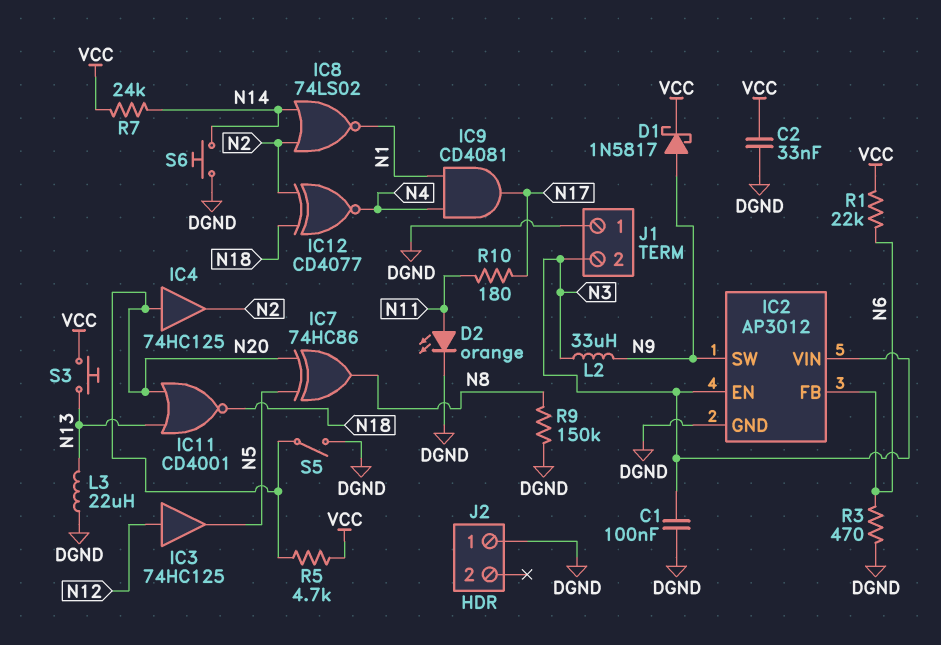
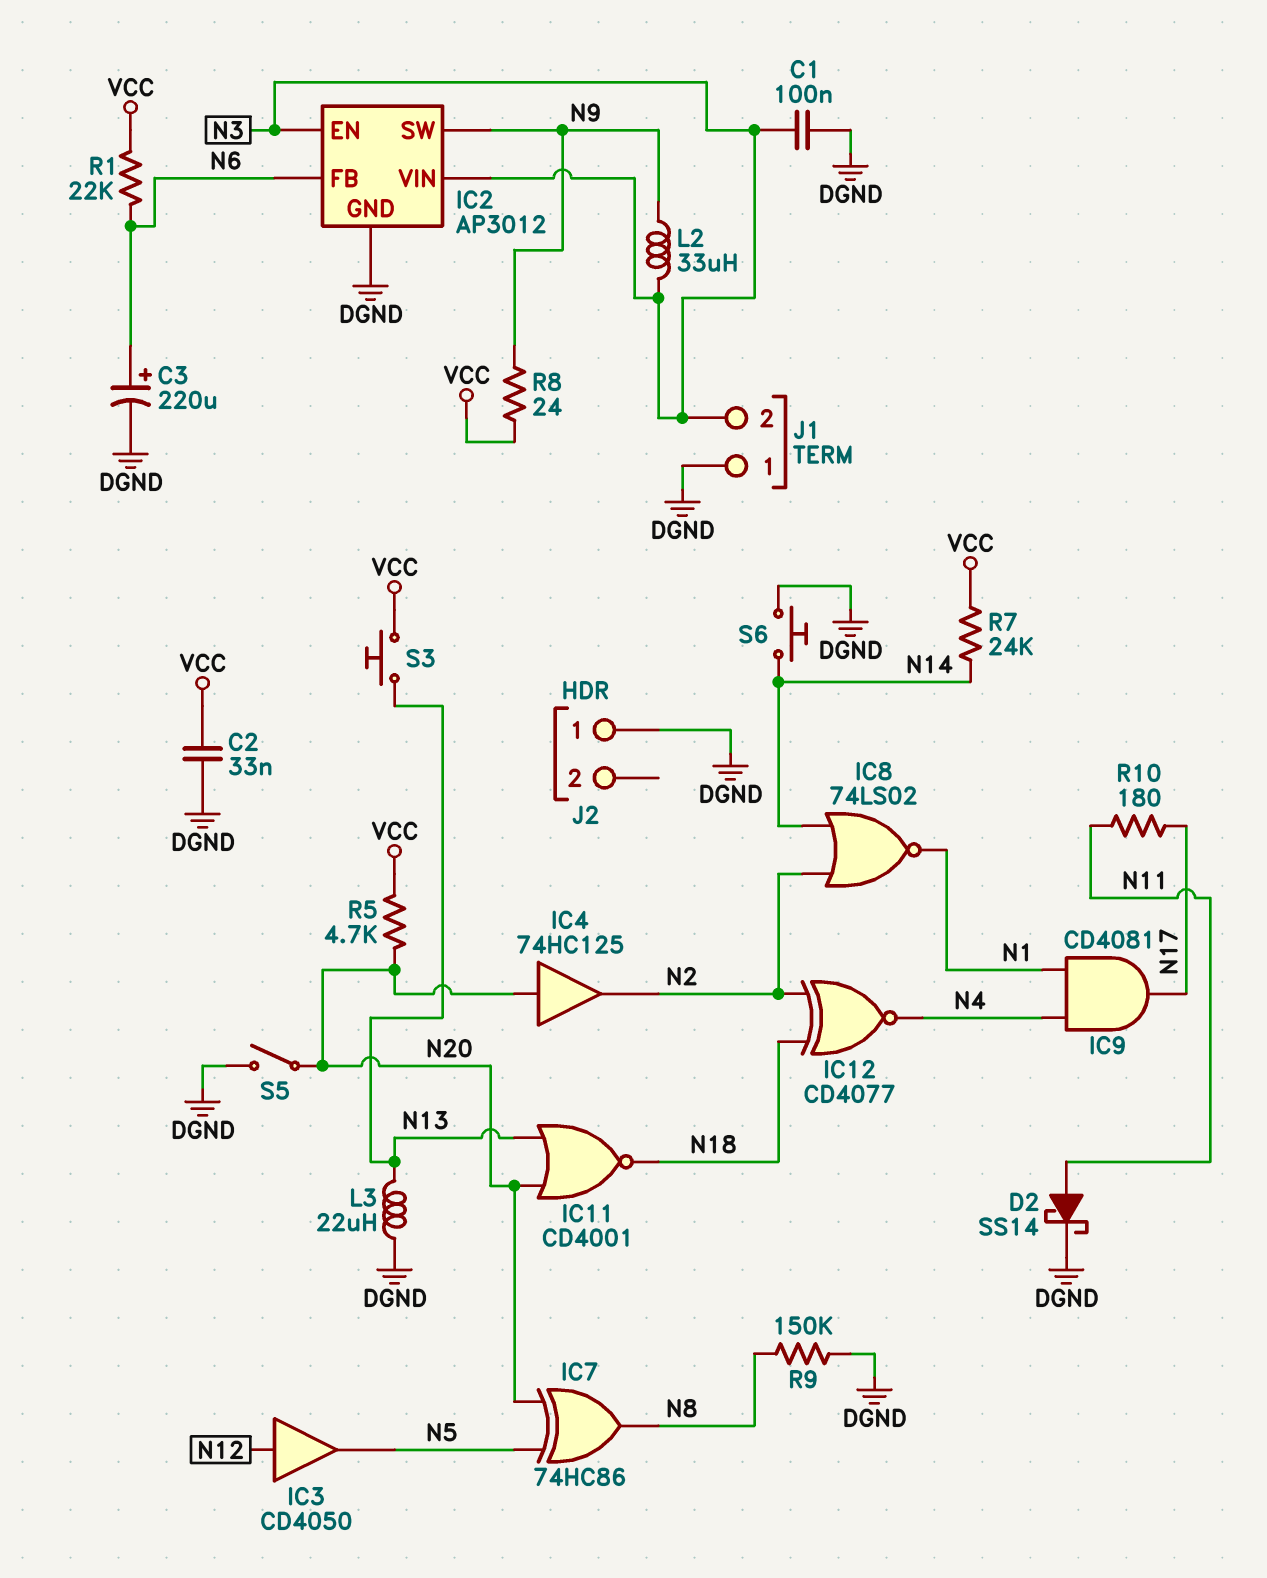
C3: none -> 220uF (plus N6, minus DGND)
D1: schottky 1N5817 (A N9, K VCC) -> none
D2: LED orange (A N11, K DGND) -> schottky SS14 (A N11, K DGND)
IC3: buffer 74HC125 (in N12, out N5) -> buffer CD4050 (in N12, out N5)
R3: 470 (DGND, N6) -> none
R8: none -> 24 (N9, VCC)

